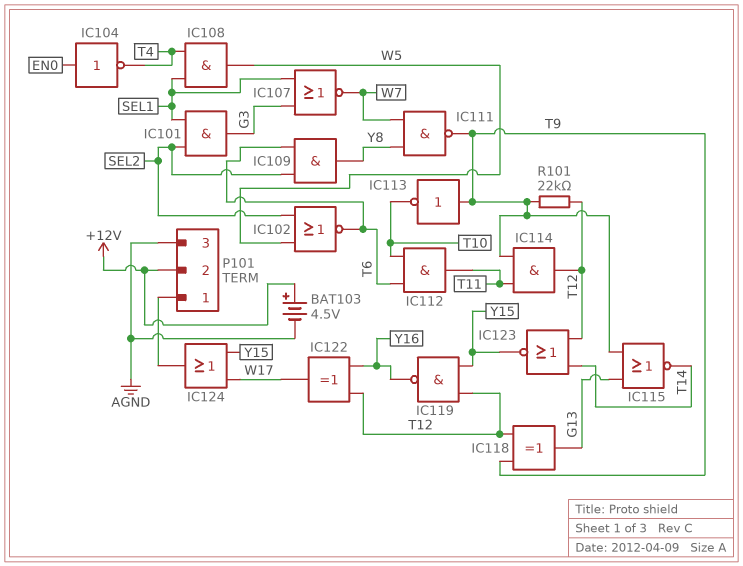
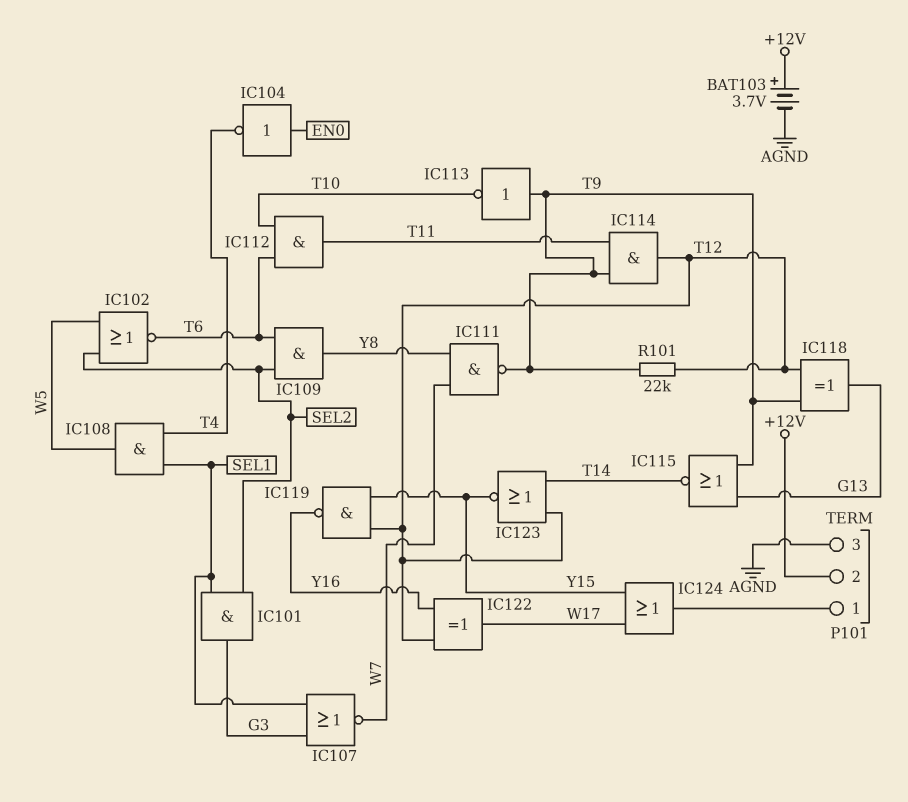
BAT103: 4.5V (plus +12V, minus AGND) -> 3.7V (plus +12V, minus AGND)

